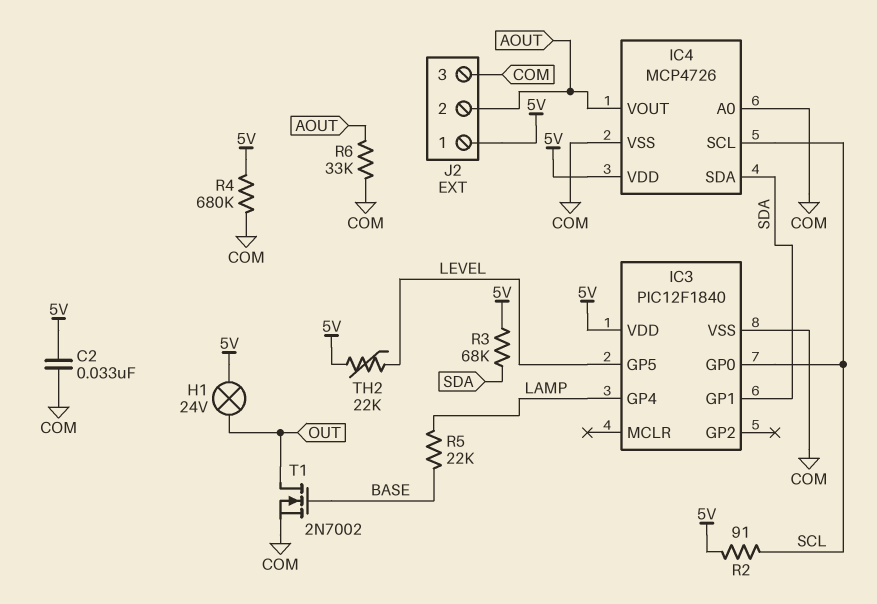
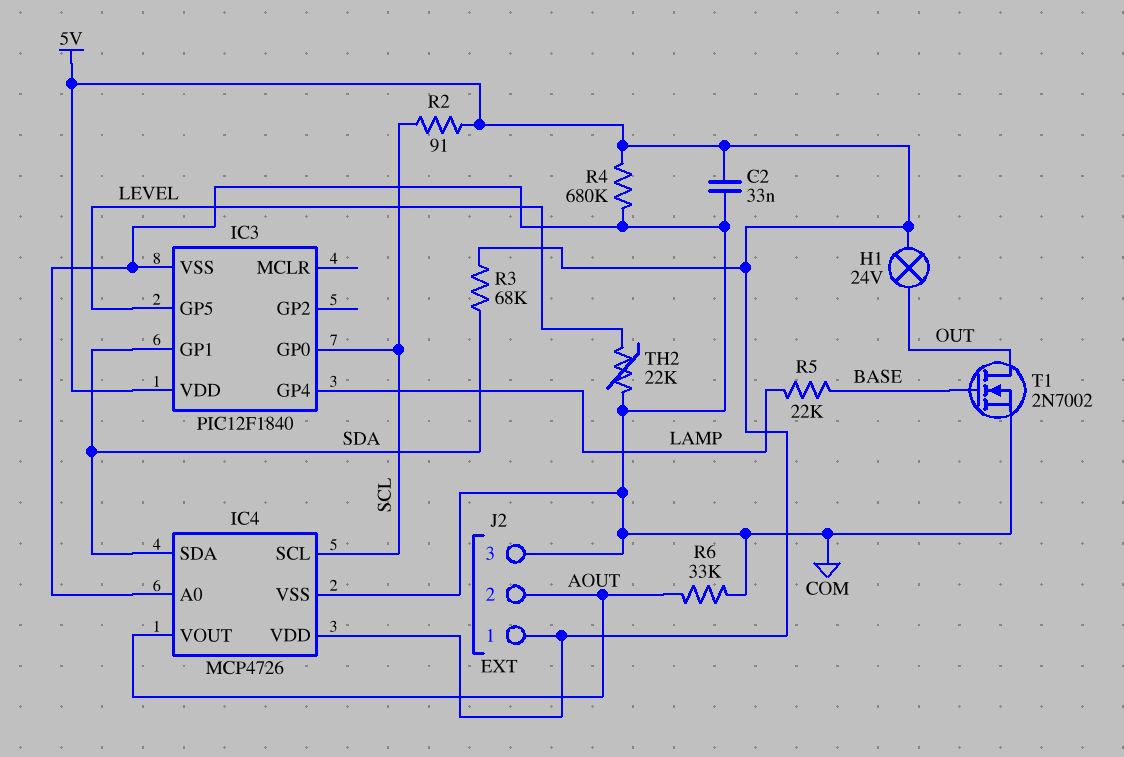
TH2: 22k (5V, LEVEL) -> 22k (COM, LEVEL)

